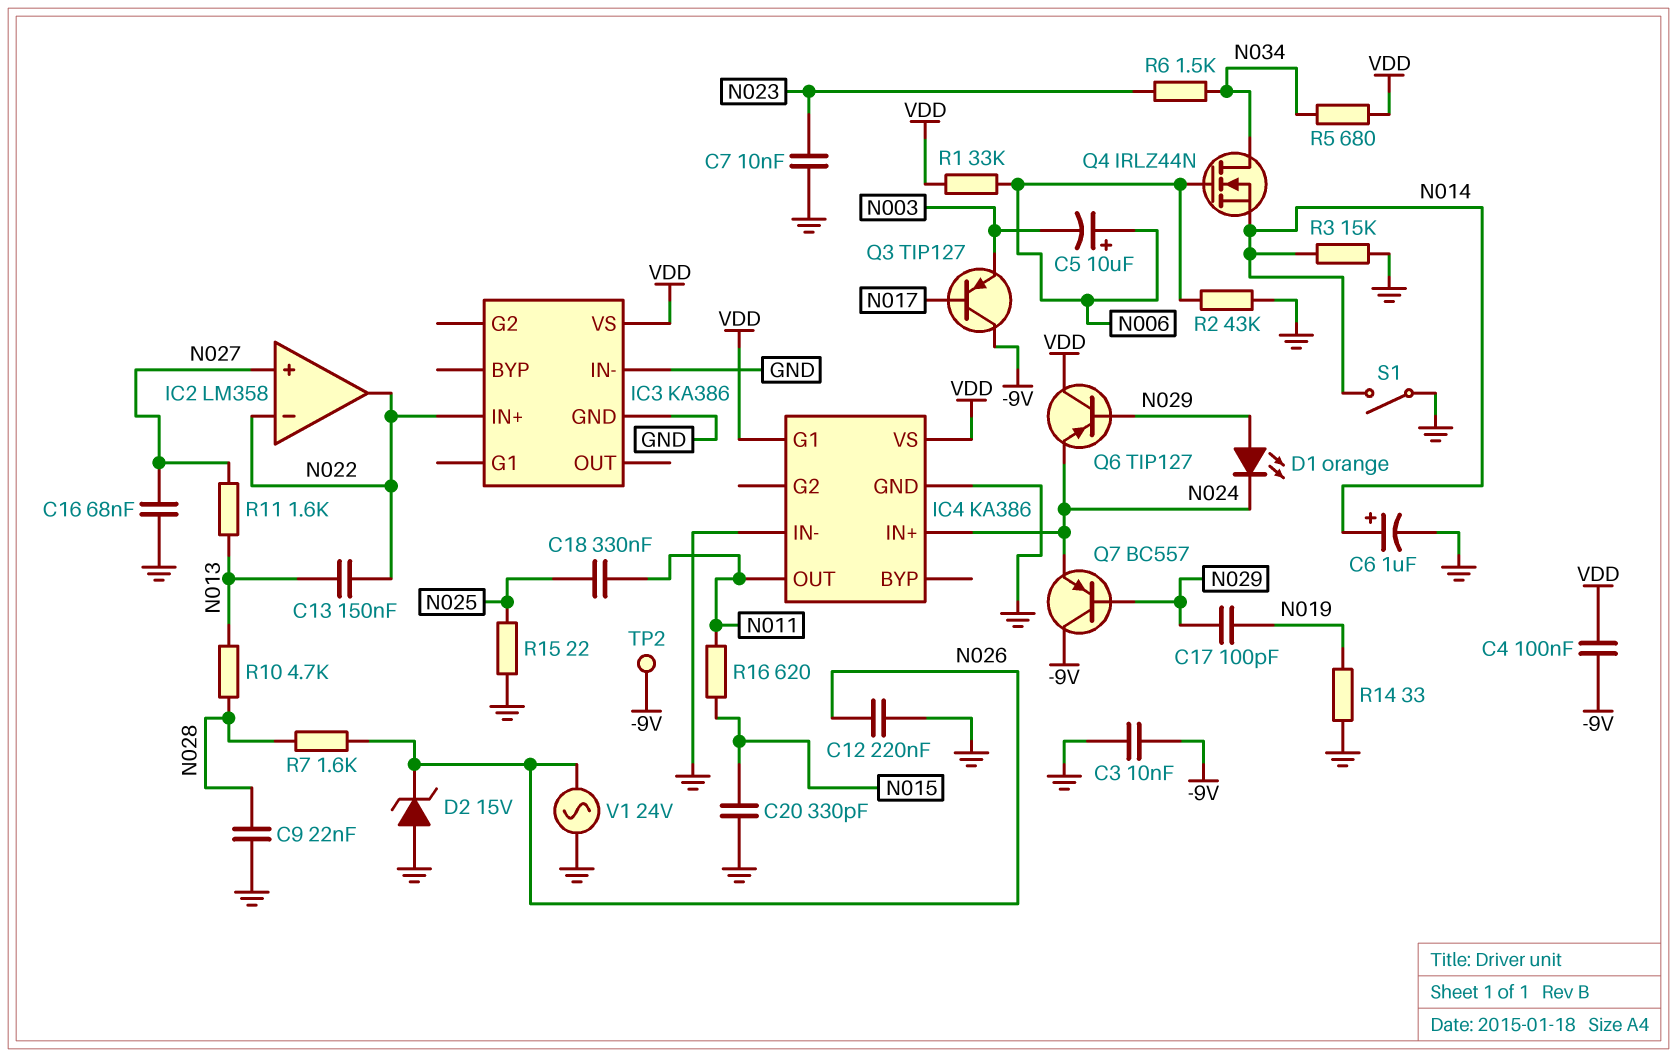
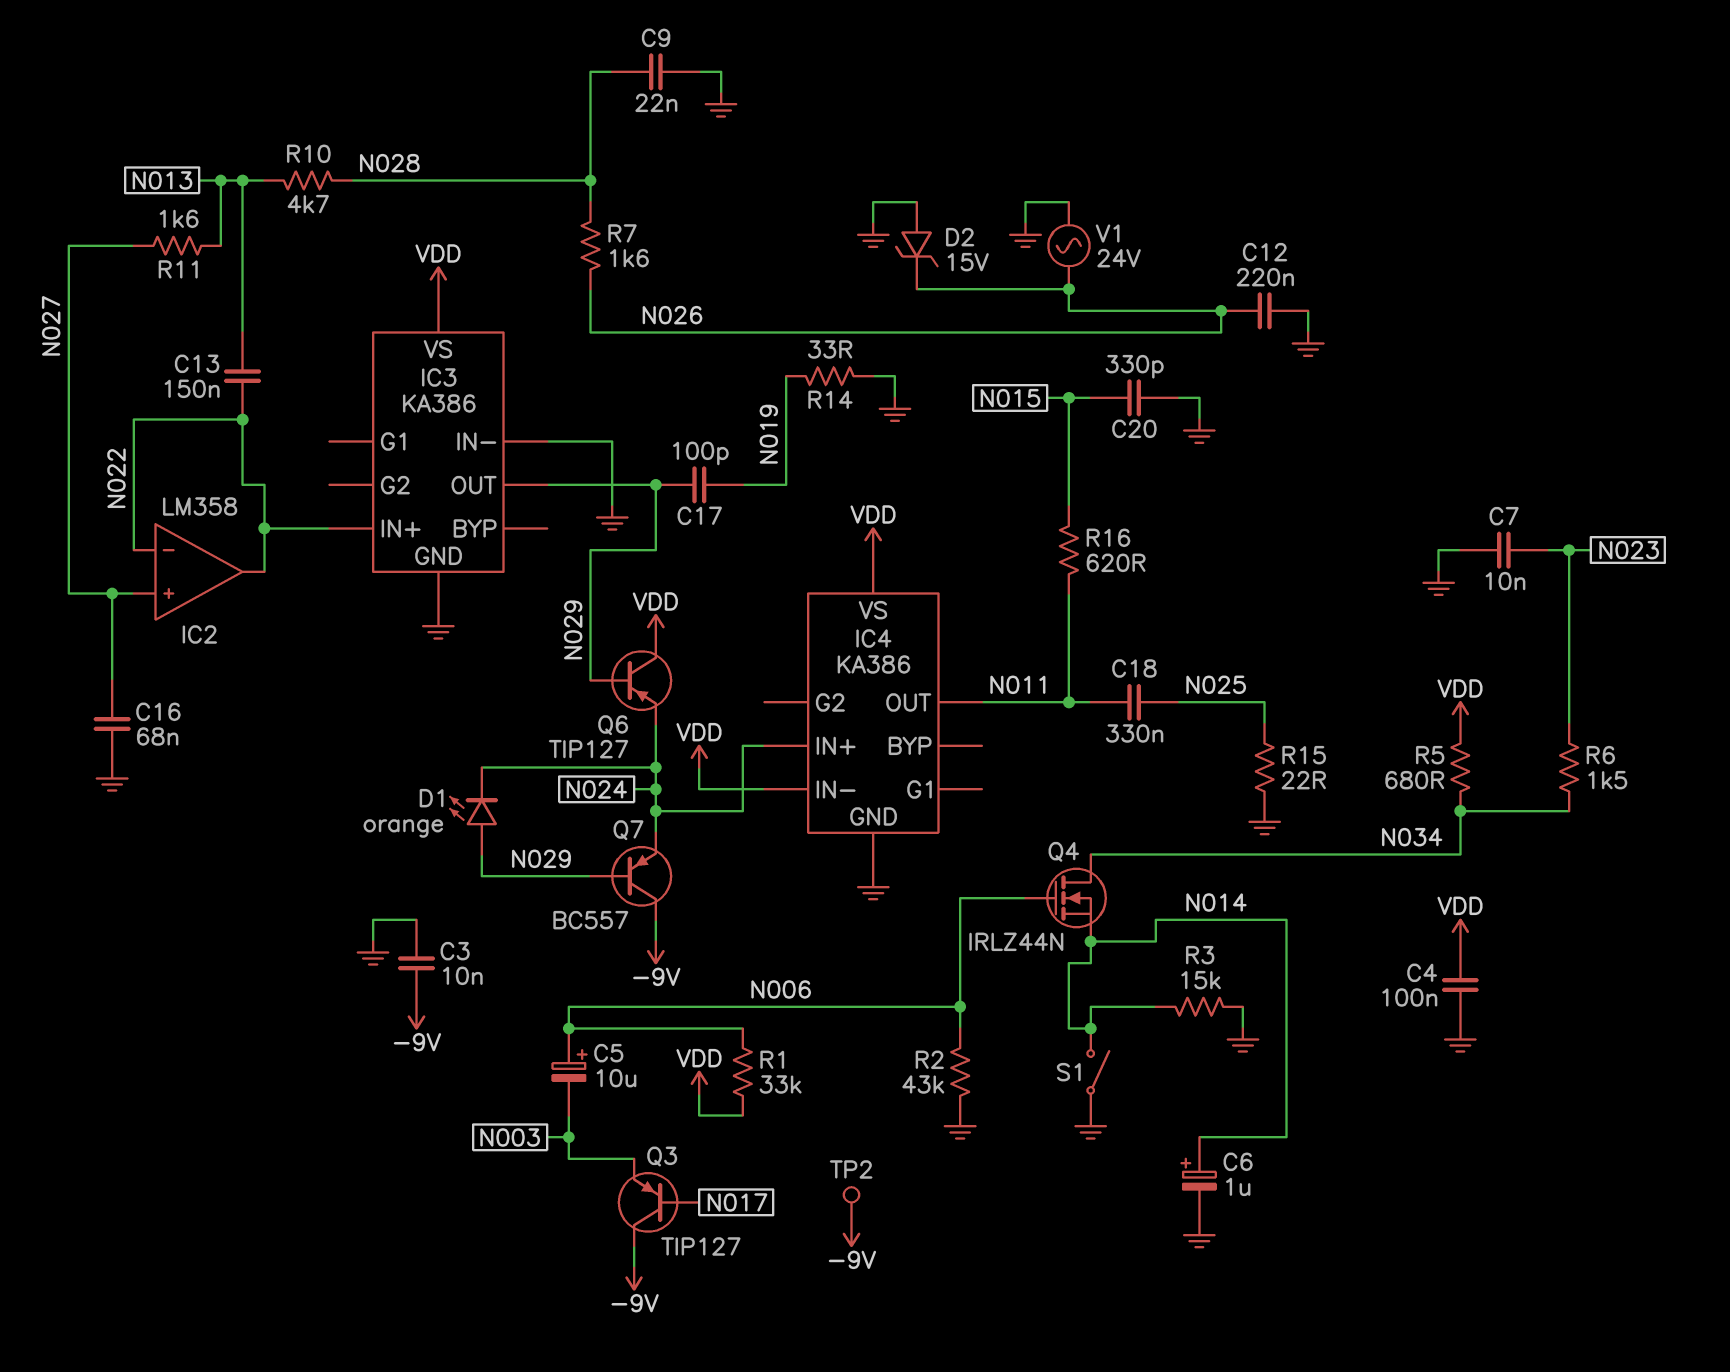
C4: 100nF (-9V, VDD) -> 100nF (GND, VDD)
IC3 pin OUT: none -> N029
IC4 pin G1: VDD -> none
IC4 pin IN-: GND -> VDD

